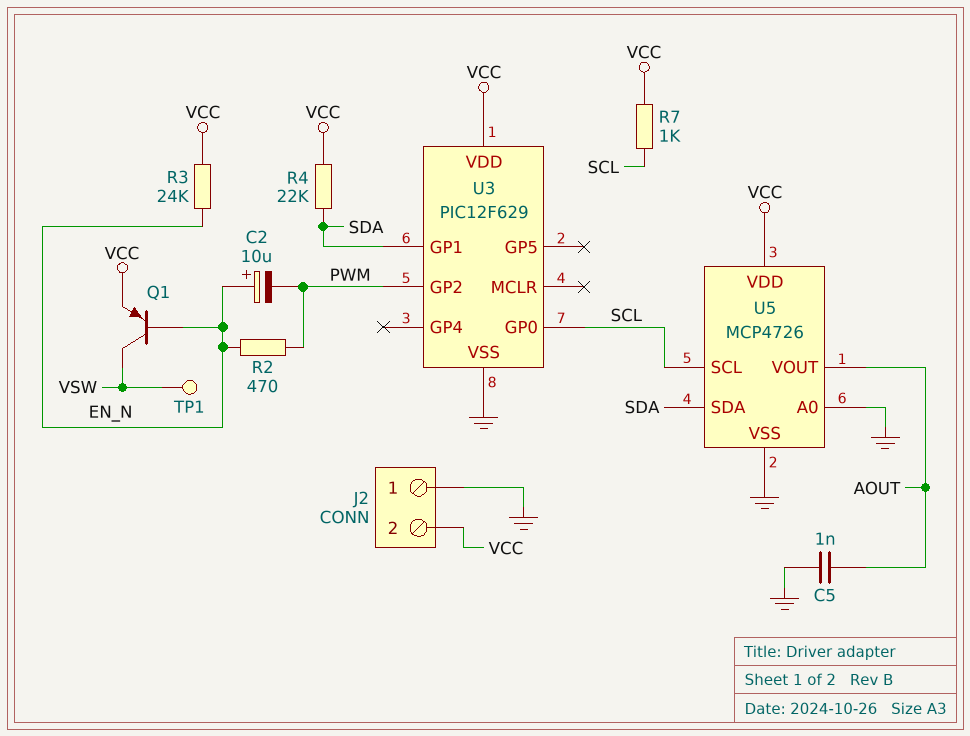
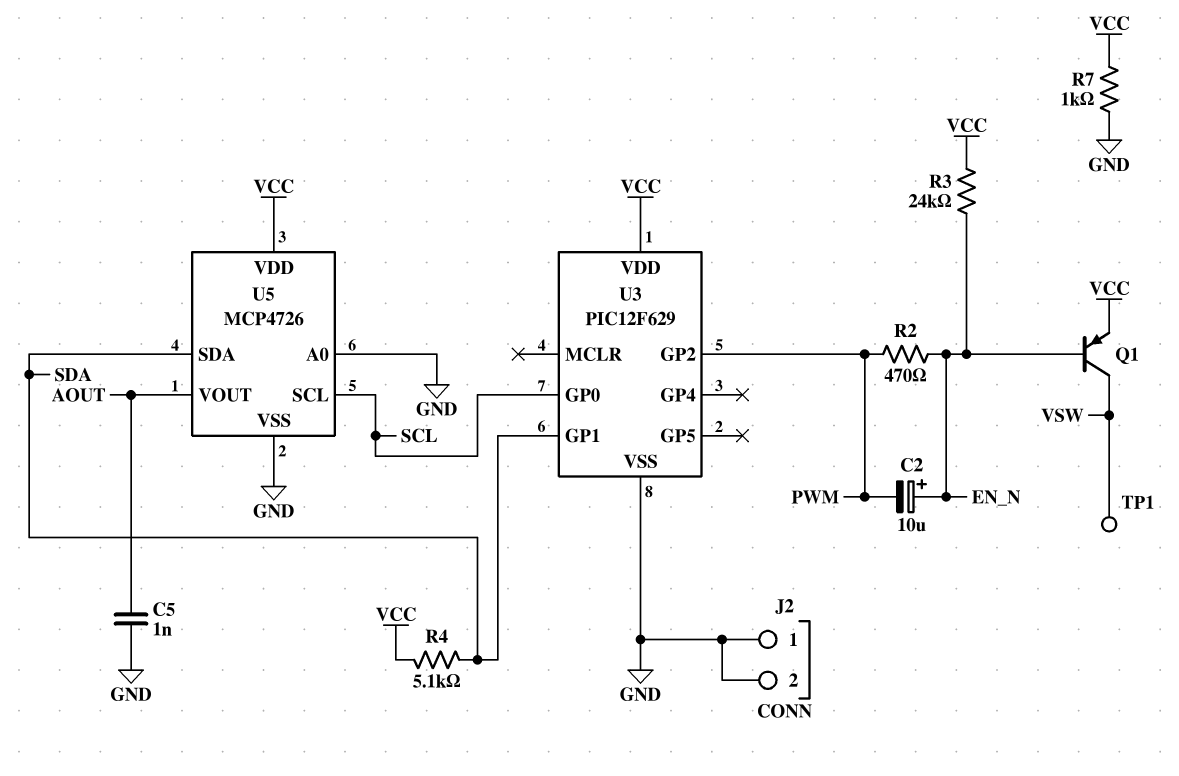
J2 pin 2: VCC -> GND
R4: 22k (SDA, VCC) -> 5.1k (SDA, VCC)
R7: 1k (SCL, VCC) -> 1k (GND, VCC)

